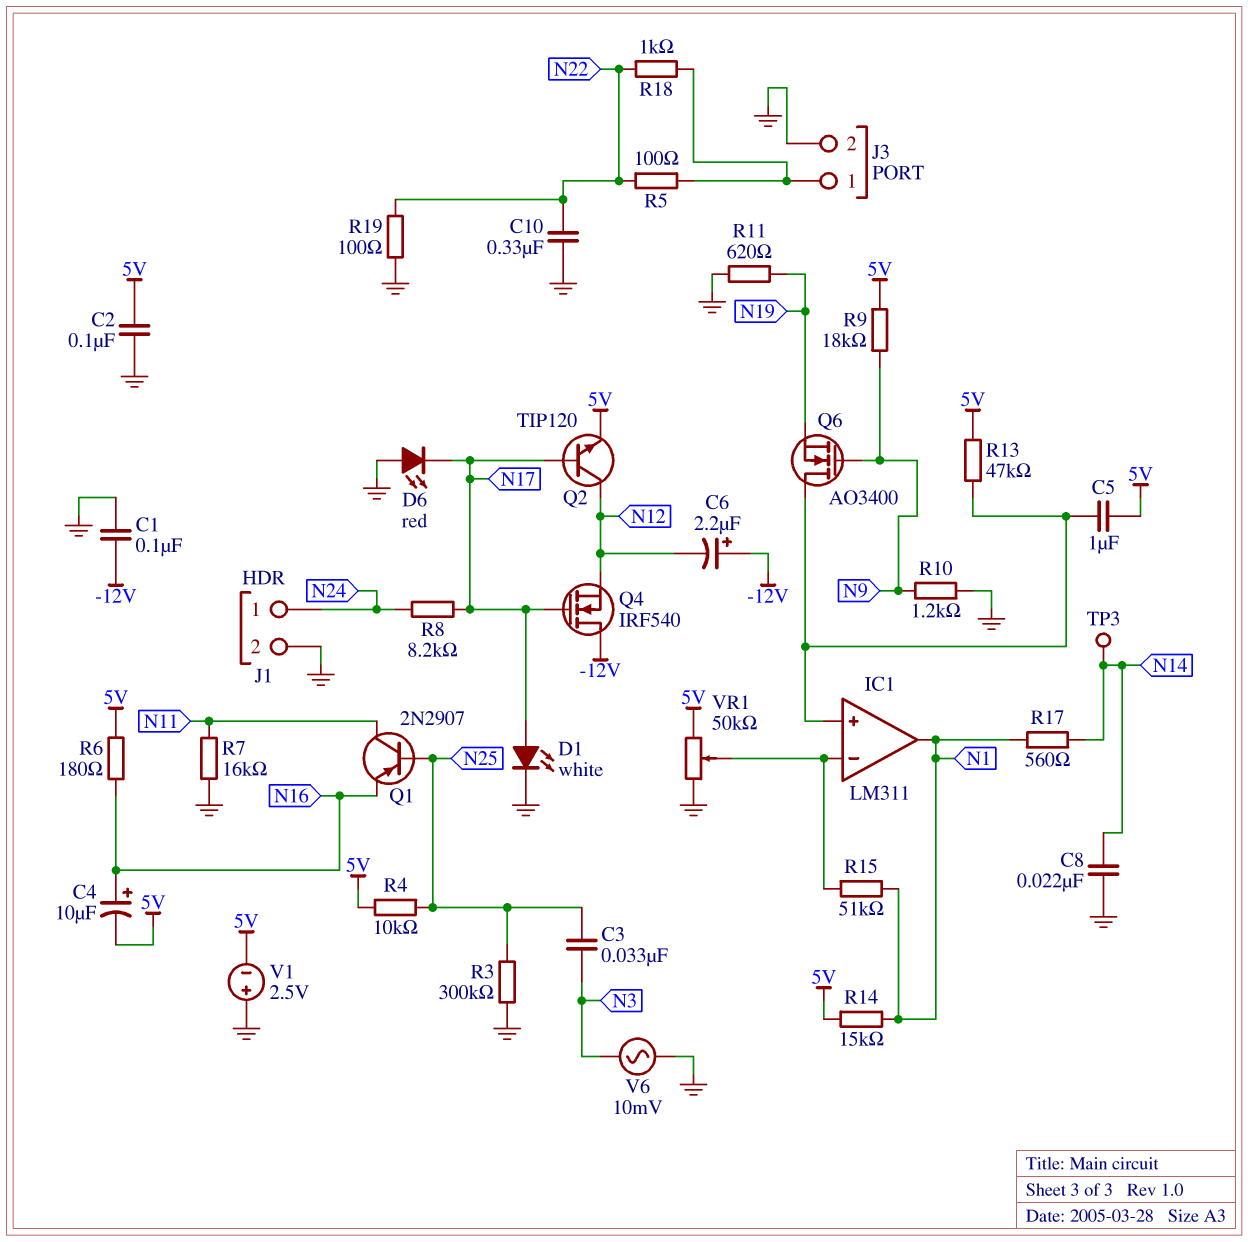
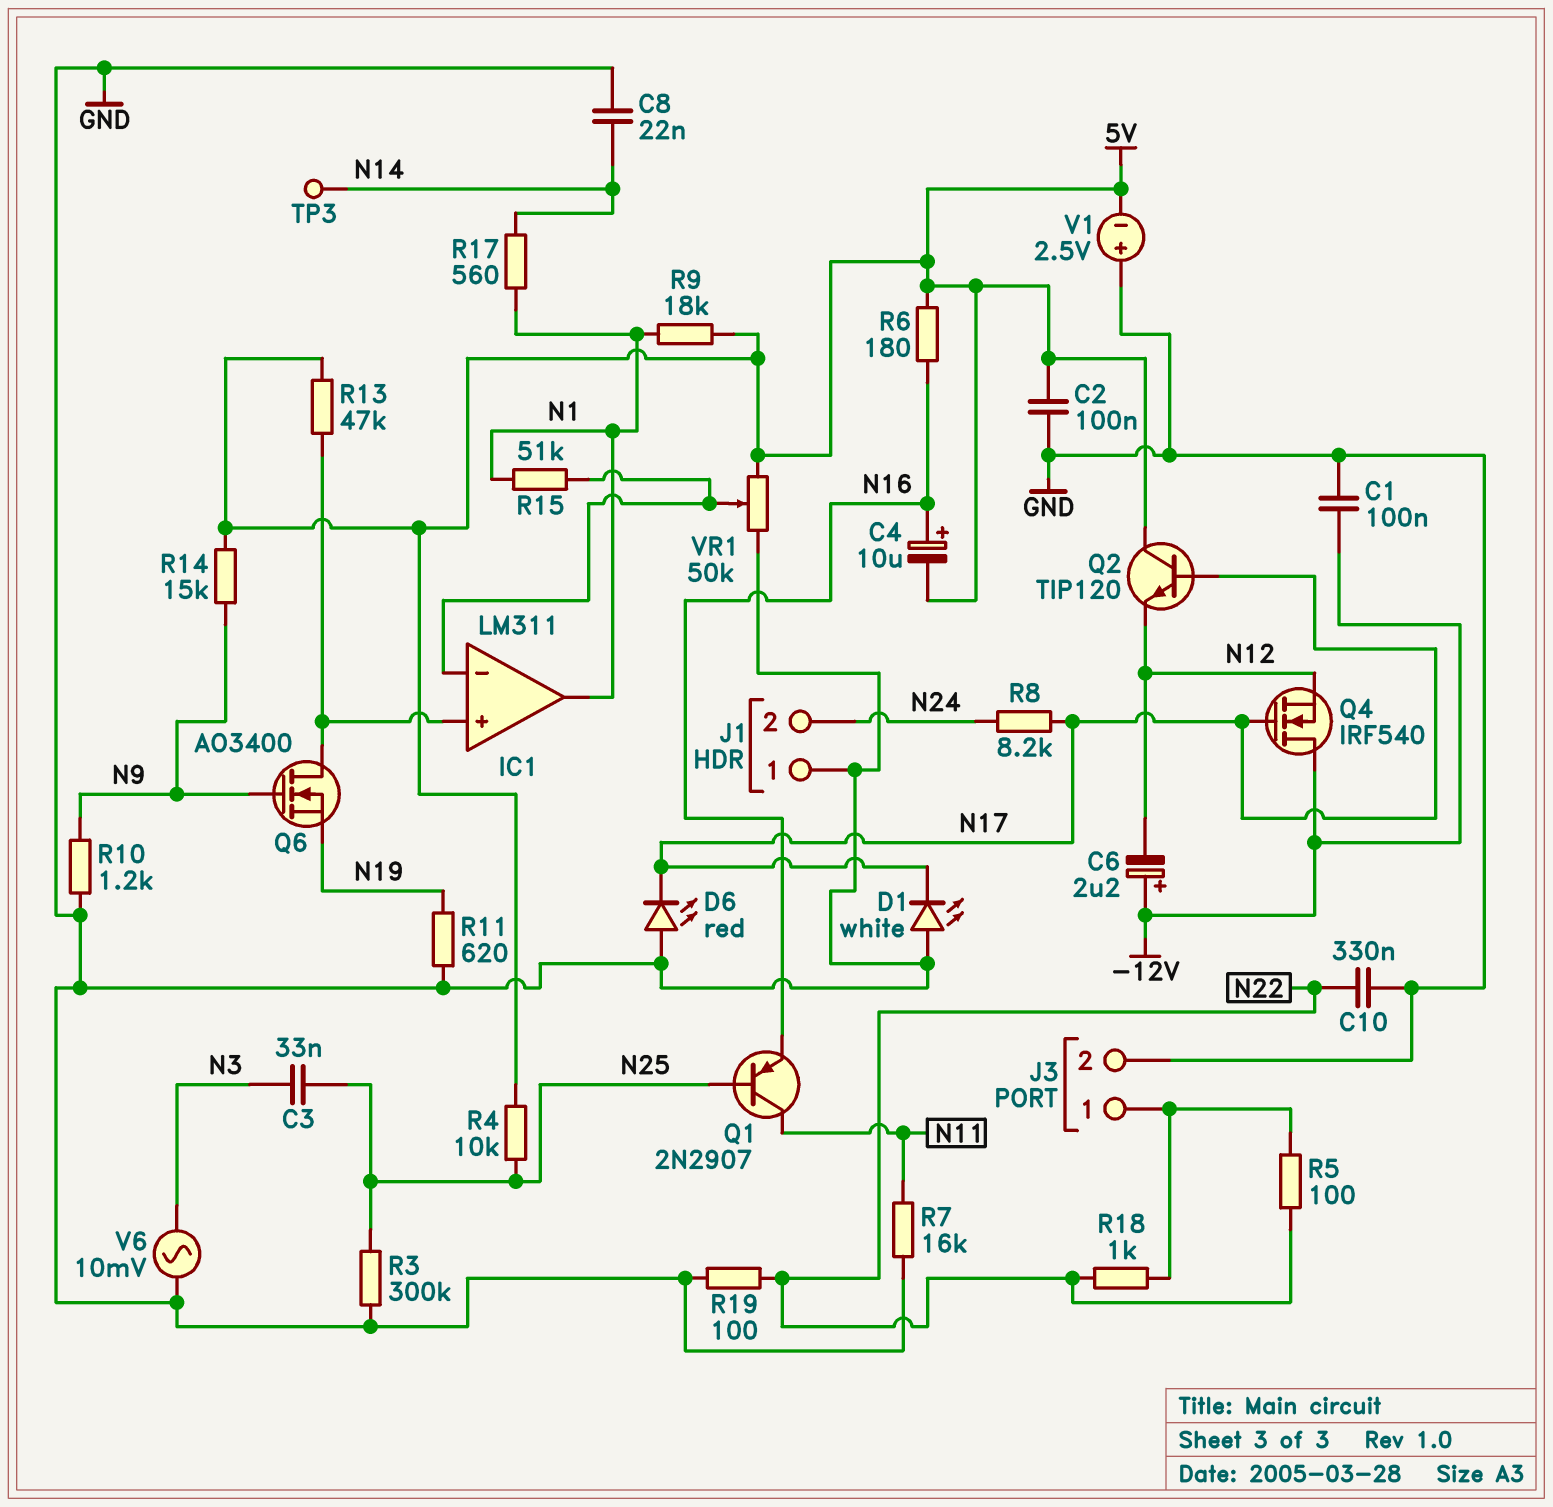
C5: 1uF (5V, IC1/in+) -> none
D1: LED white (A N17, K GND) -> LED white (A GND, K N17)
J1 pin 1: N24 -> GND
J1 pin 2: GND -> N24
Q2: NPN TIP120 (B N17, C N12, E 5V) -> NPN TIP120 (B N17, C 5V, E N12)
R9: 18k (5V, N9) -> 18k (5V, N1)
R14: 15k (5V, N1) -> 15k (5V, N9)

